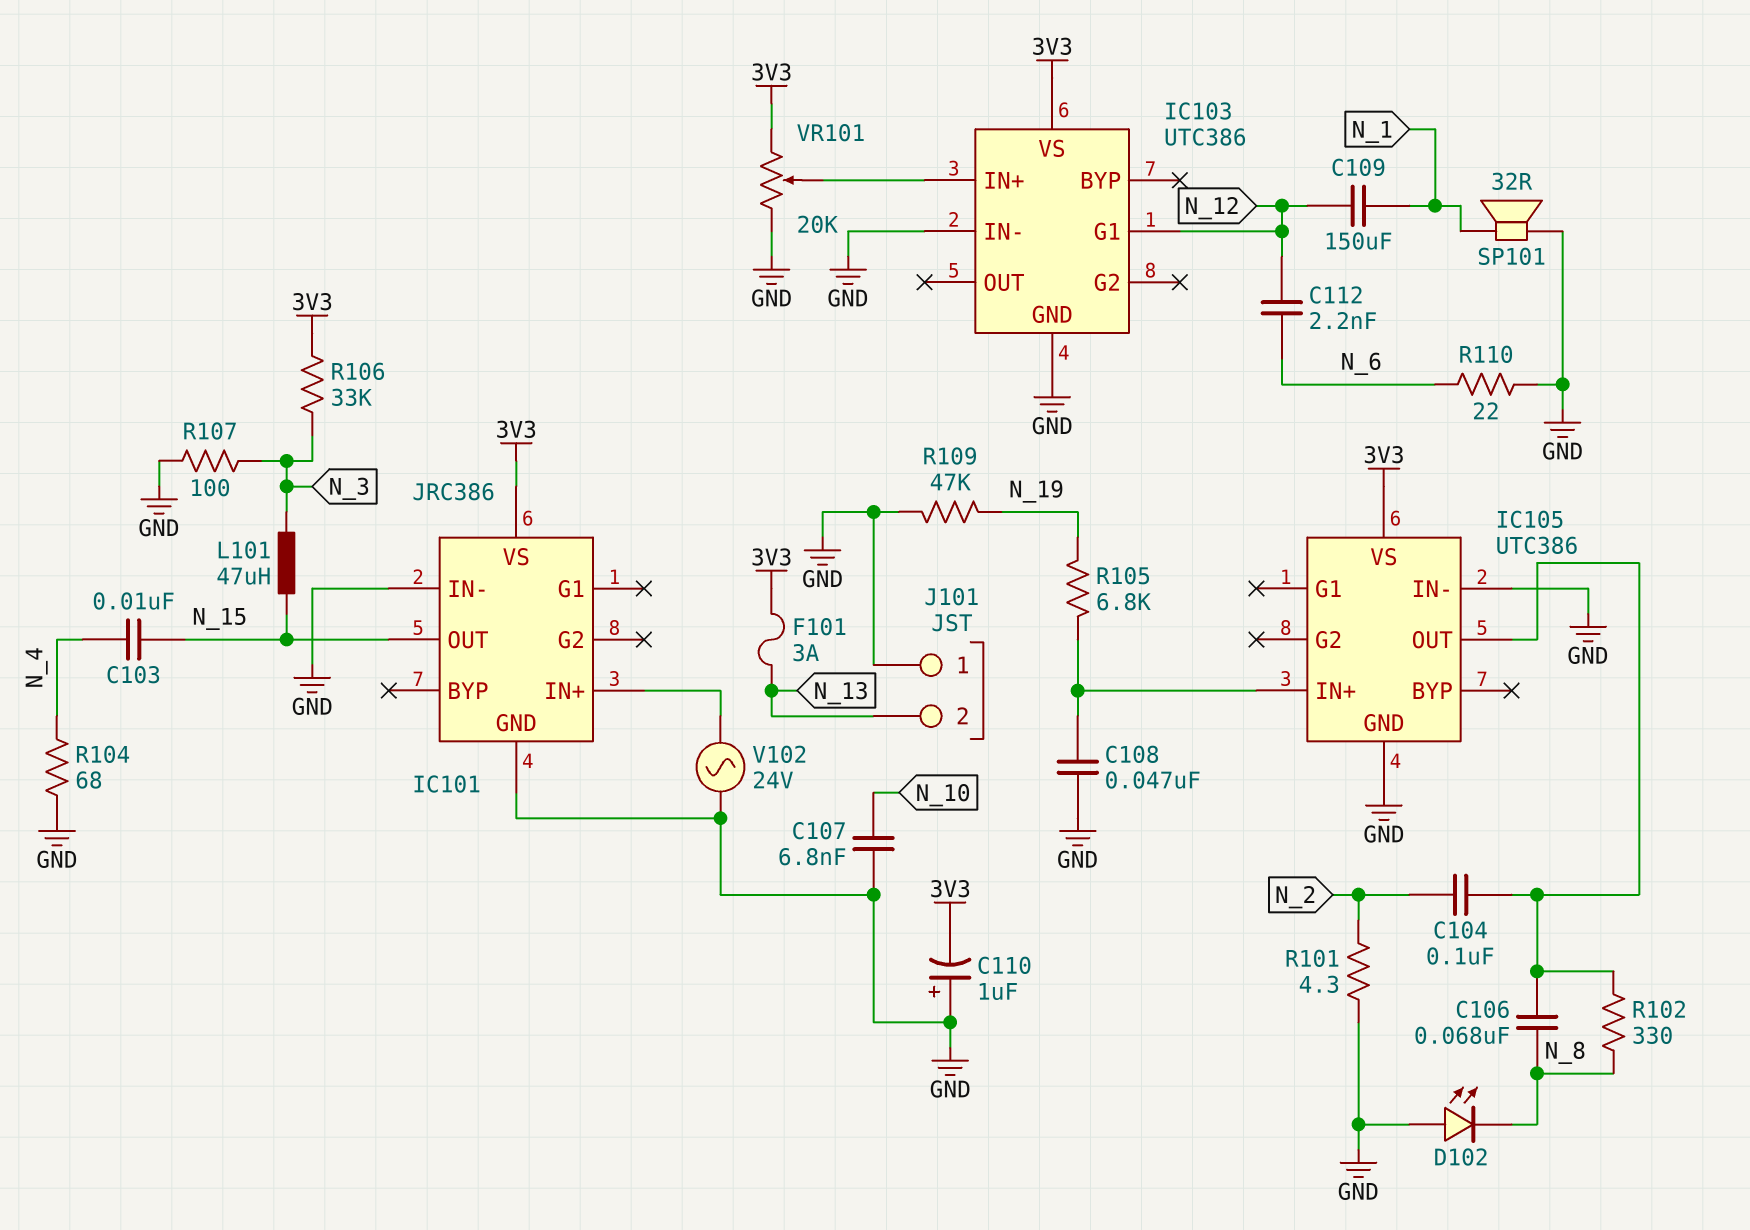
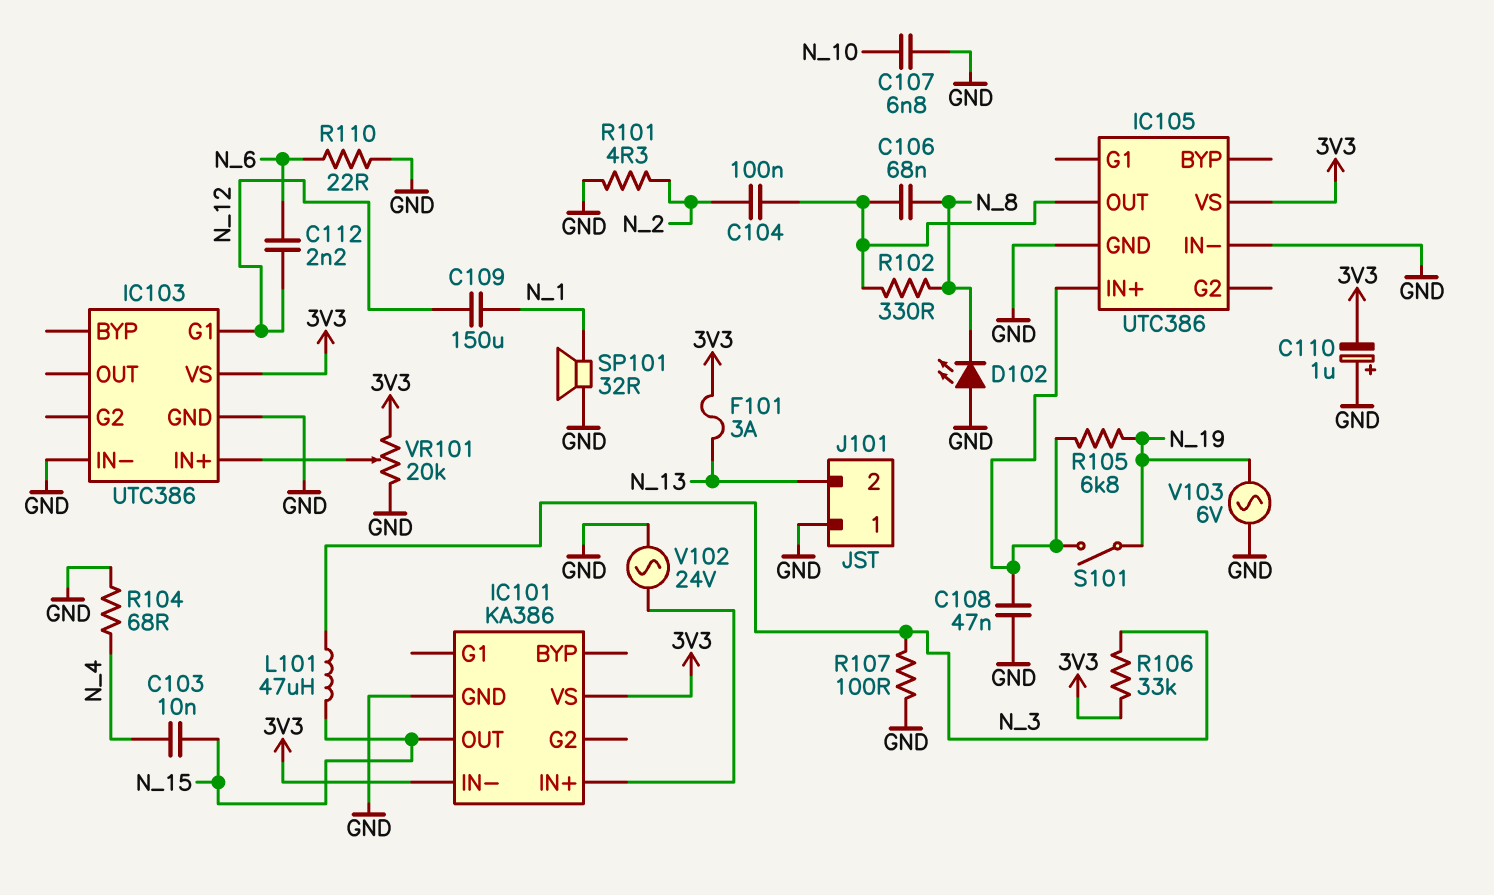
IC101: JRC386 -> KA386
IC101 pin IN-: GND -> 3V3
R109: 47k (GND, N_19) -> none
S101: none -> switch (IC105/IN+, N_19)
V103: none -> AC 6V (GND, N_19)

